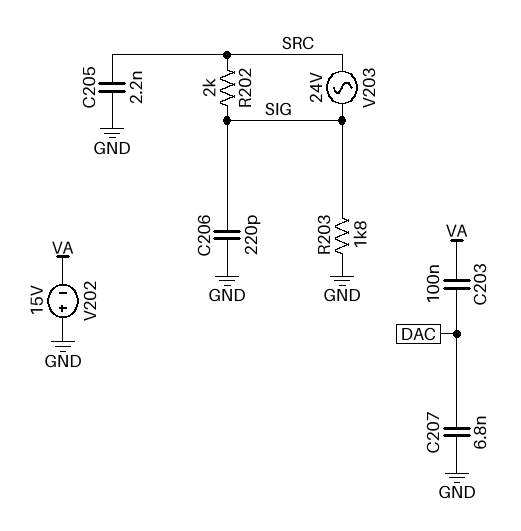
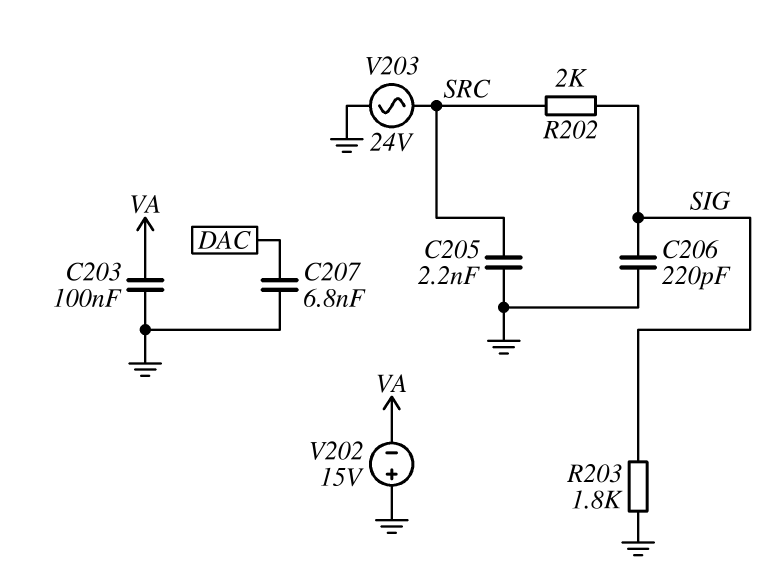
C203: 100nF (DAC, VA) -> 100nF (GND, VA)
V203: AC 24V (SIG, SRC) -> AC 24V (GND, SRC)

